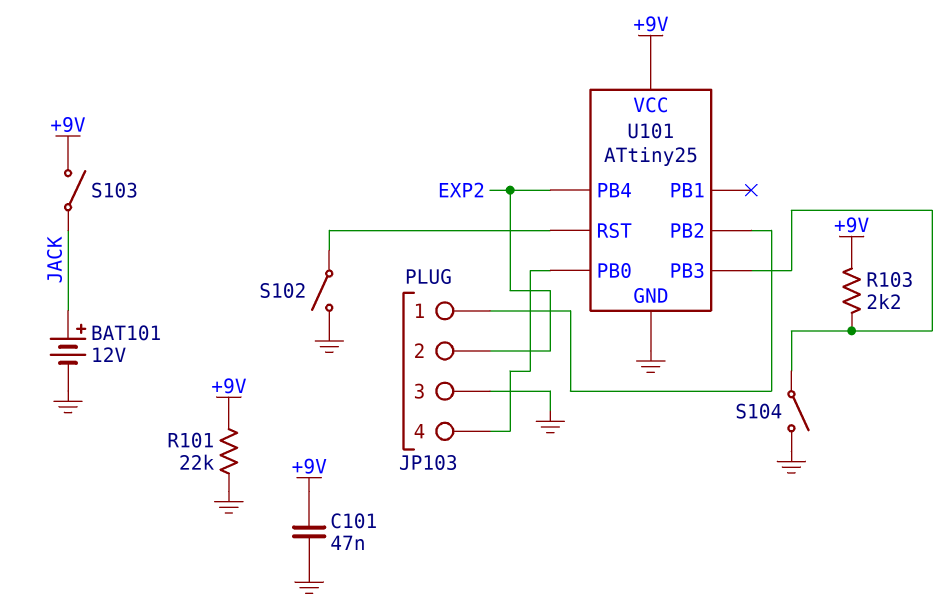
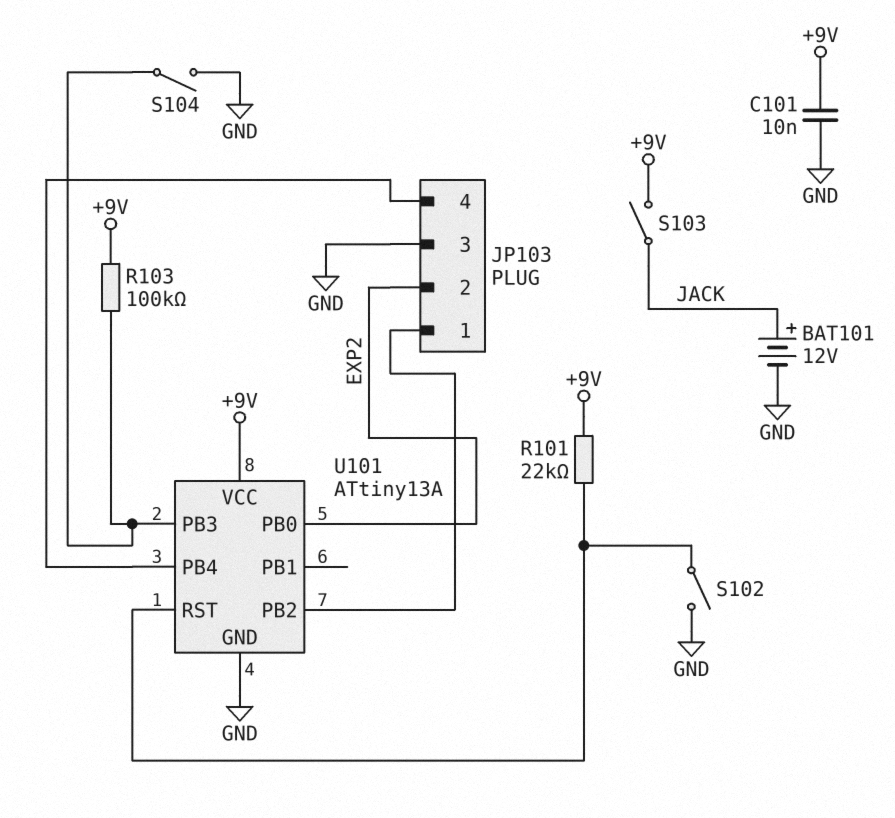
C101: 47nF (+9V, GND) -> 10nF (+9V, GND)
R101: 22k (+9V, GND) -> 22k (+9V, U101/RST)
R103: 2.2k (+9V, U101/PB3) -> 100k (+9V, U101/PB3)
U101: ATtiny25 -> ATtiny13A
U101 pin PB0: JP103/4 -> EXP2
U101 pin PB4: EXP2 -> JP103/4

